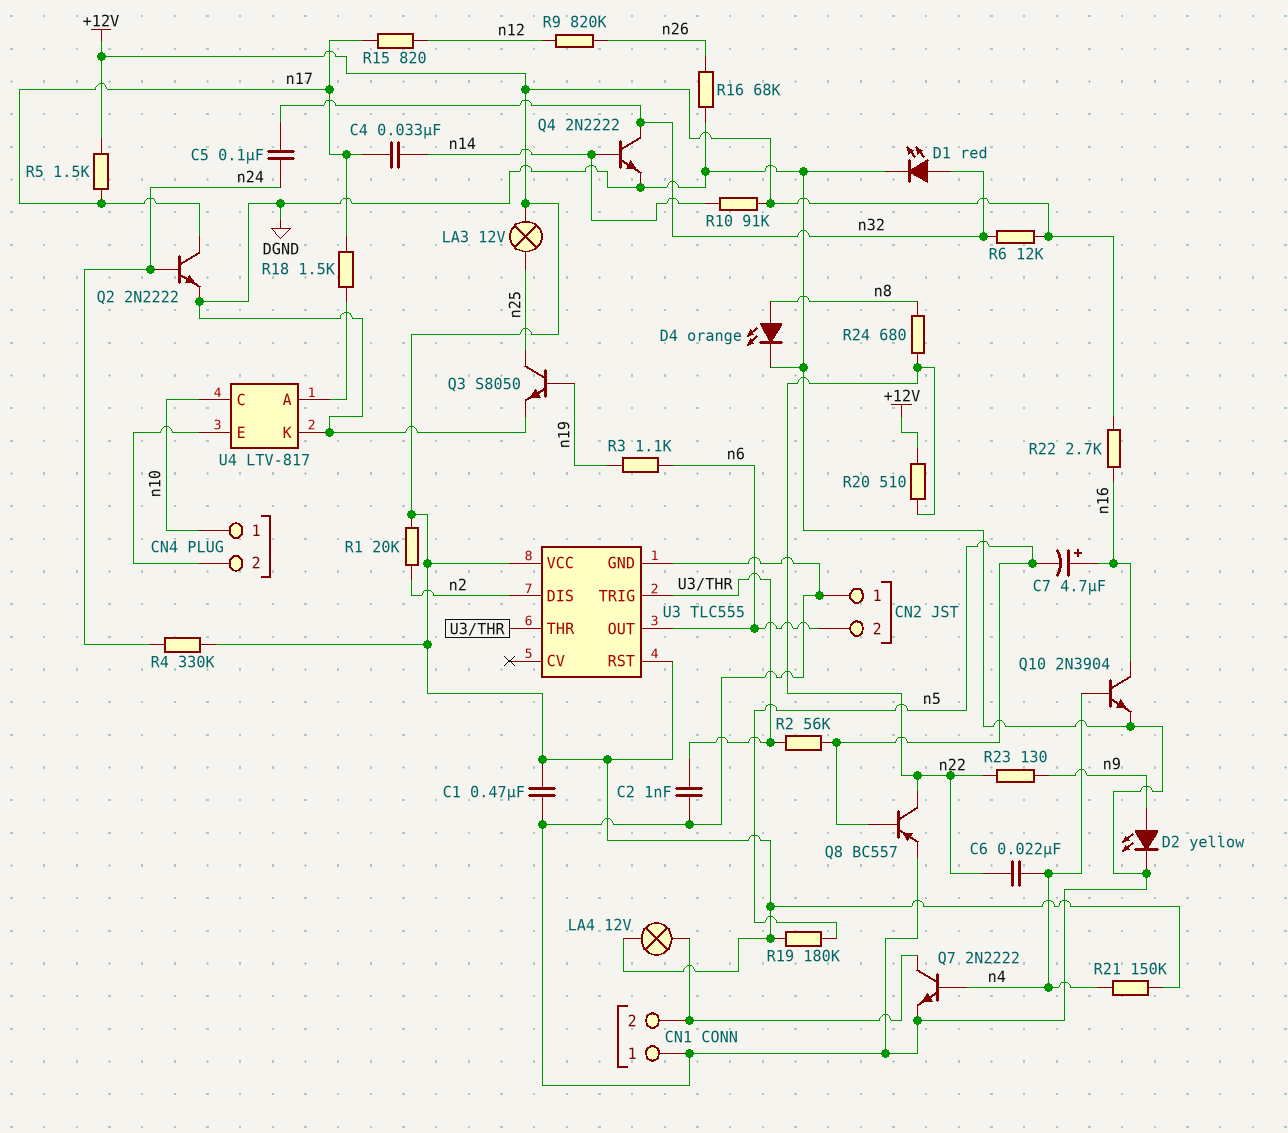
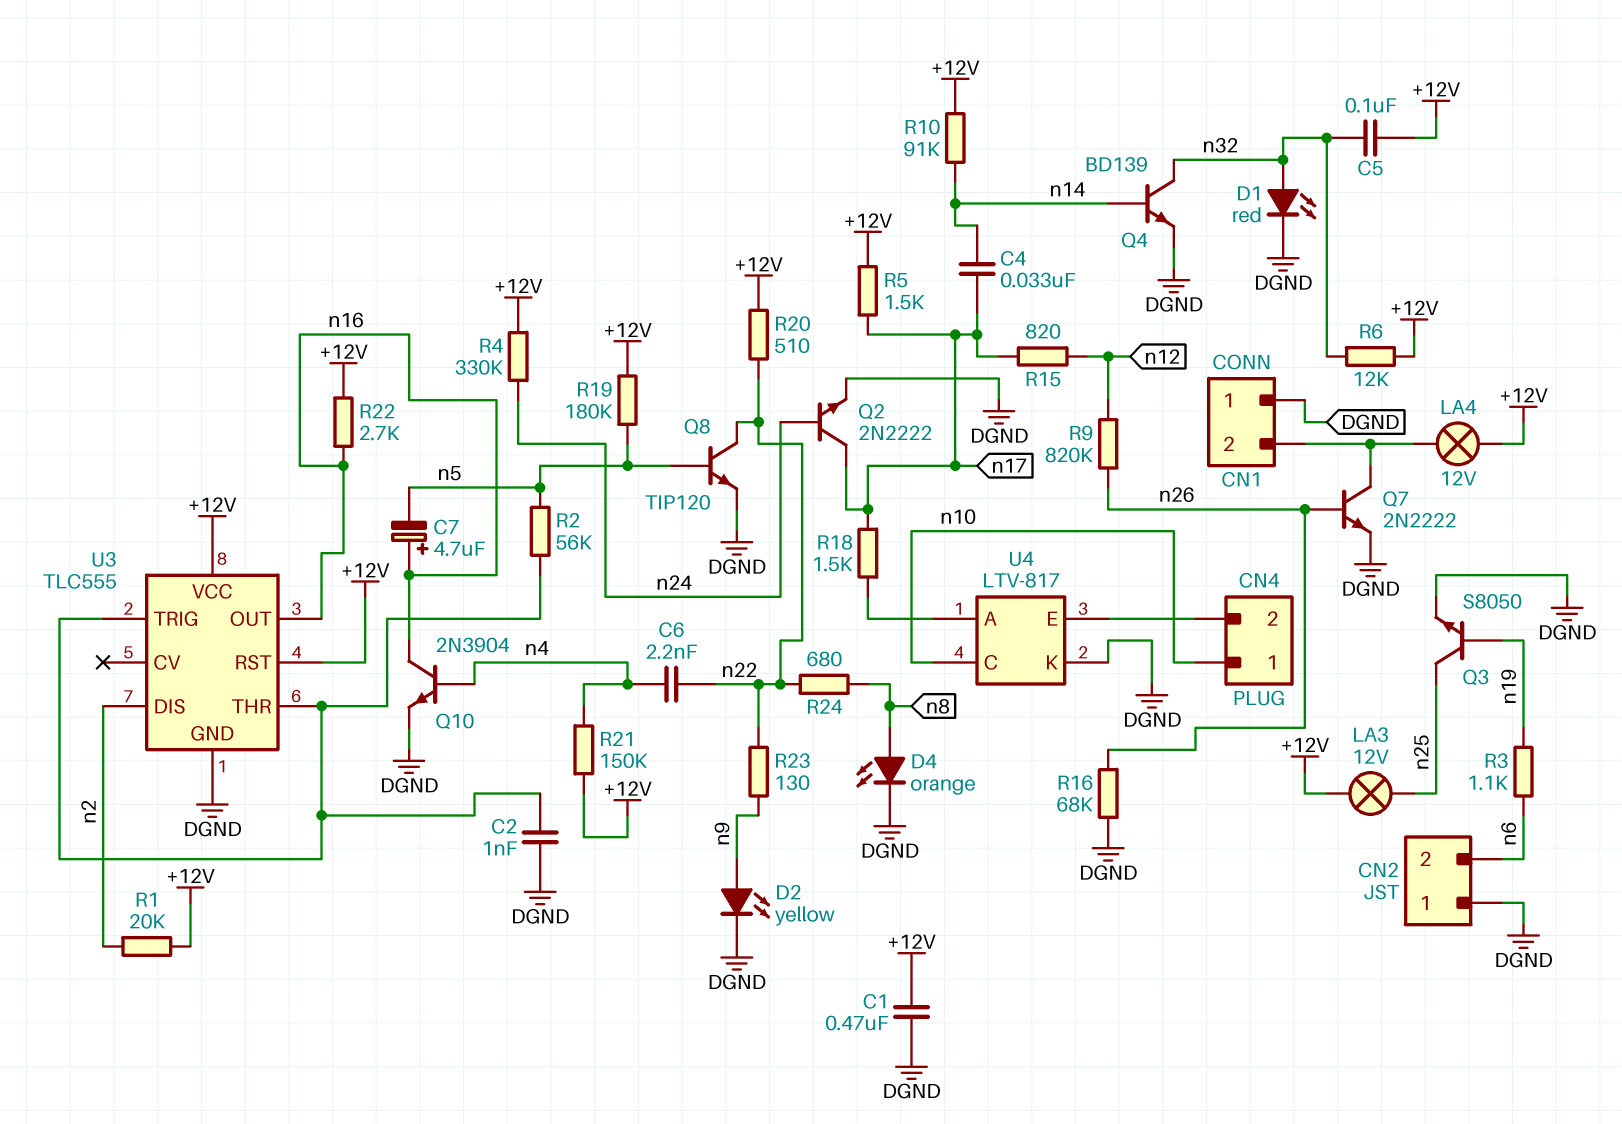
C5: 100nF (n24, n32) -> 100nF (+12V, n32)
C6: 22nF (n4, n22) -> 2.2nF (n4, n22)
Q4: NPN 2N2222 (B n14, C n32, E DGND) -> NPN BD139 (B n14, C n32, E DGND)
Q7: NPN 2N2222 (B n4, C CN1/2, E DGND) -> NPN 2N2222 (B n26, C CN1/2, E DGND)
Q8: PNP BC557 (B n5, C n22, E DGND) -> NPN TIP120 (B n5, C n22, E DGND)
U3 pin OUT: n6 -> n16

